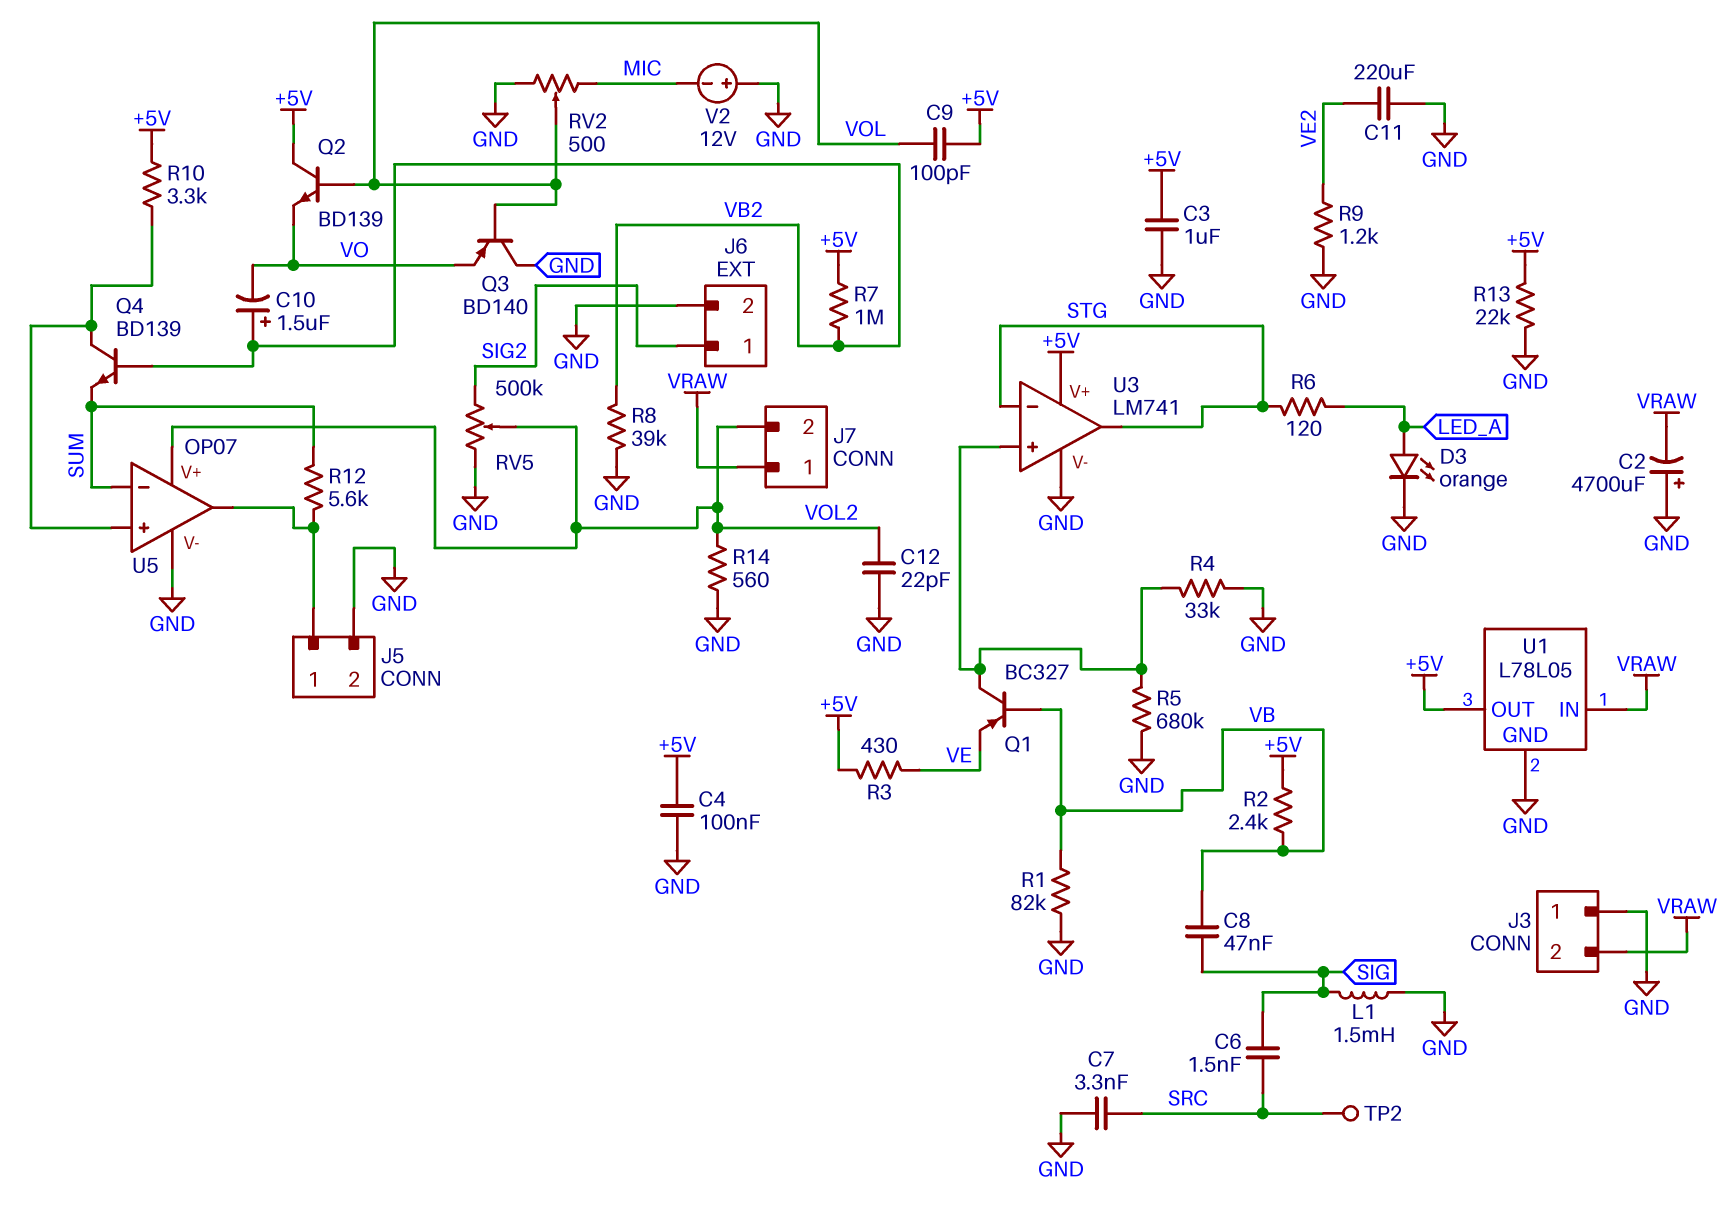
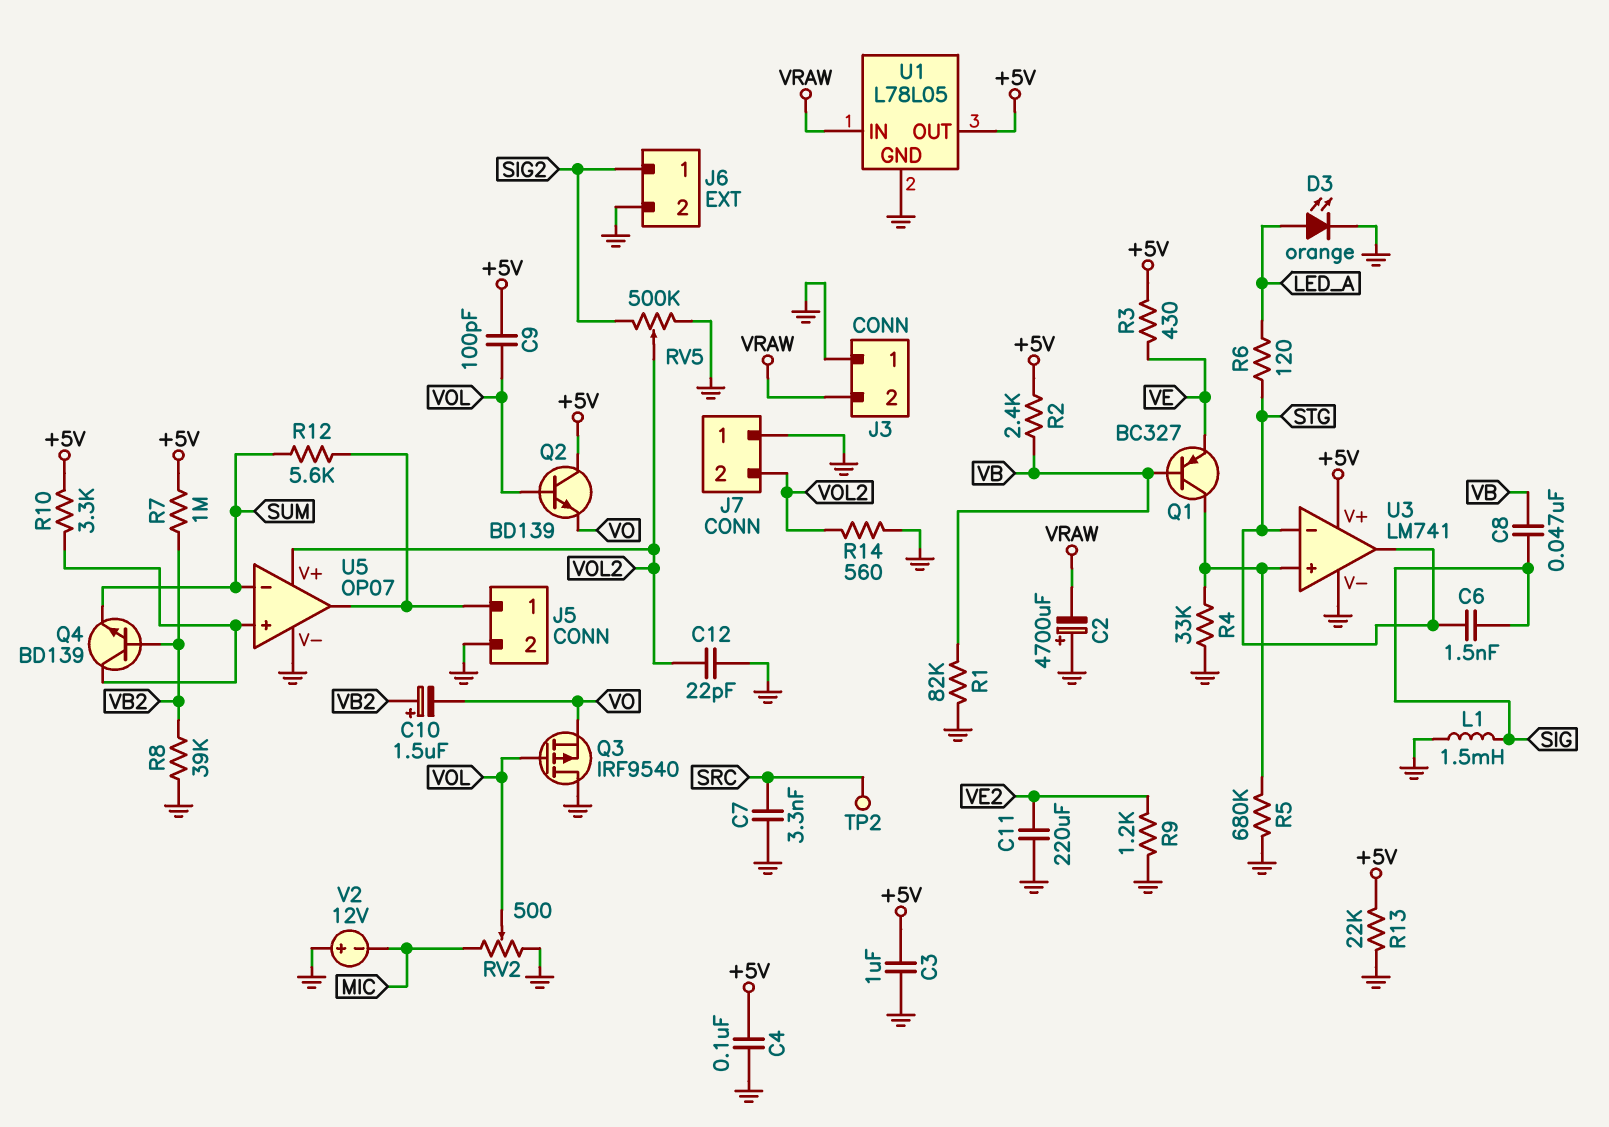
C6: 1.5nF (SIG, SRC) -> 1.5nF (SIG, STG)
J7 pin 1: VRAW -> GND
Q3: PNP BD140 (B VOL, C GND, E VO) -> PMOS IRF9540 (G VOL, D GND, S VO)

